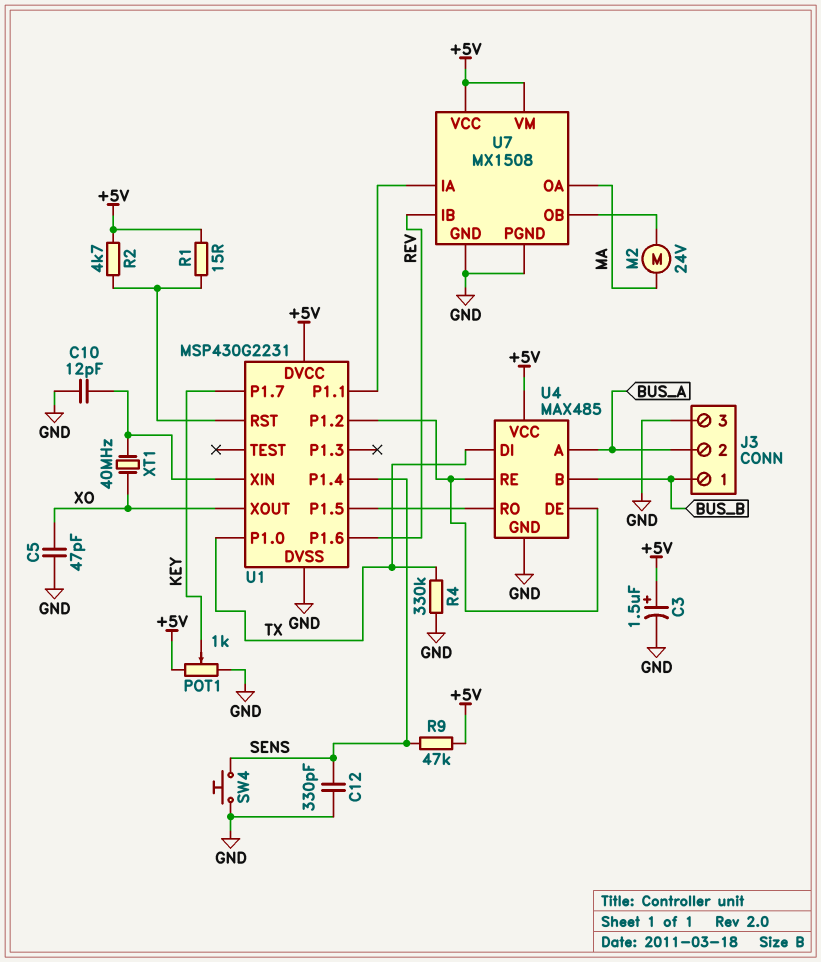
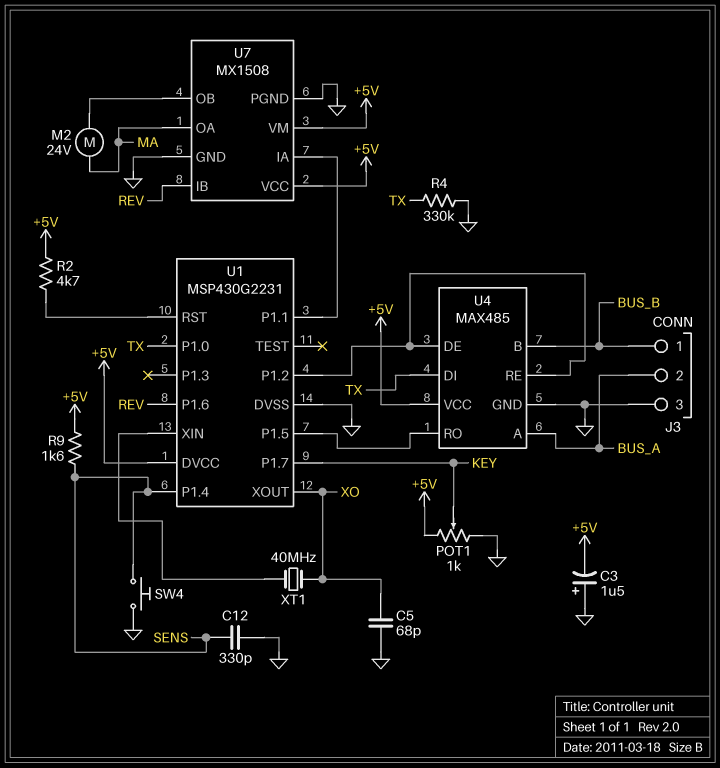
C3: 1.5uF (plus +5V, minus GND) -> 1.5uF (plus GND, minus +5V)
C5: 47pF (GND, XO) -> 68pF (GND, XO)
C10: 12pF (GND, U1/XIN) -> none
R1: 15 (+5V, U1/RST) -> none
R9: 47k (+5V, SENS) -> 1.6k (+5V, SENS)

